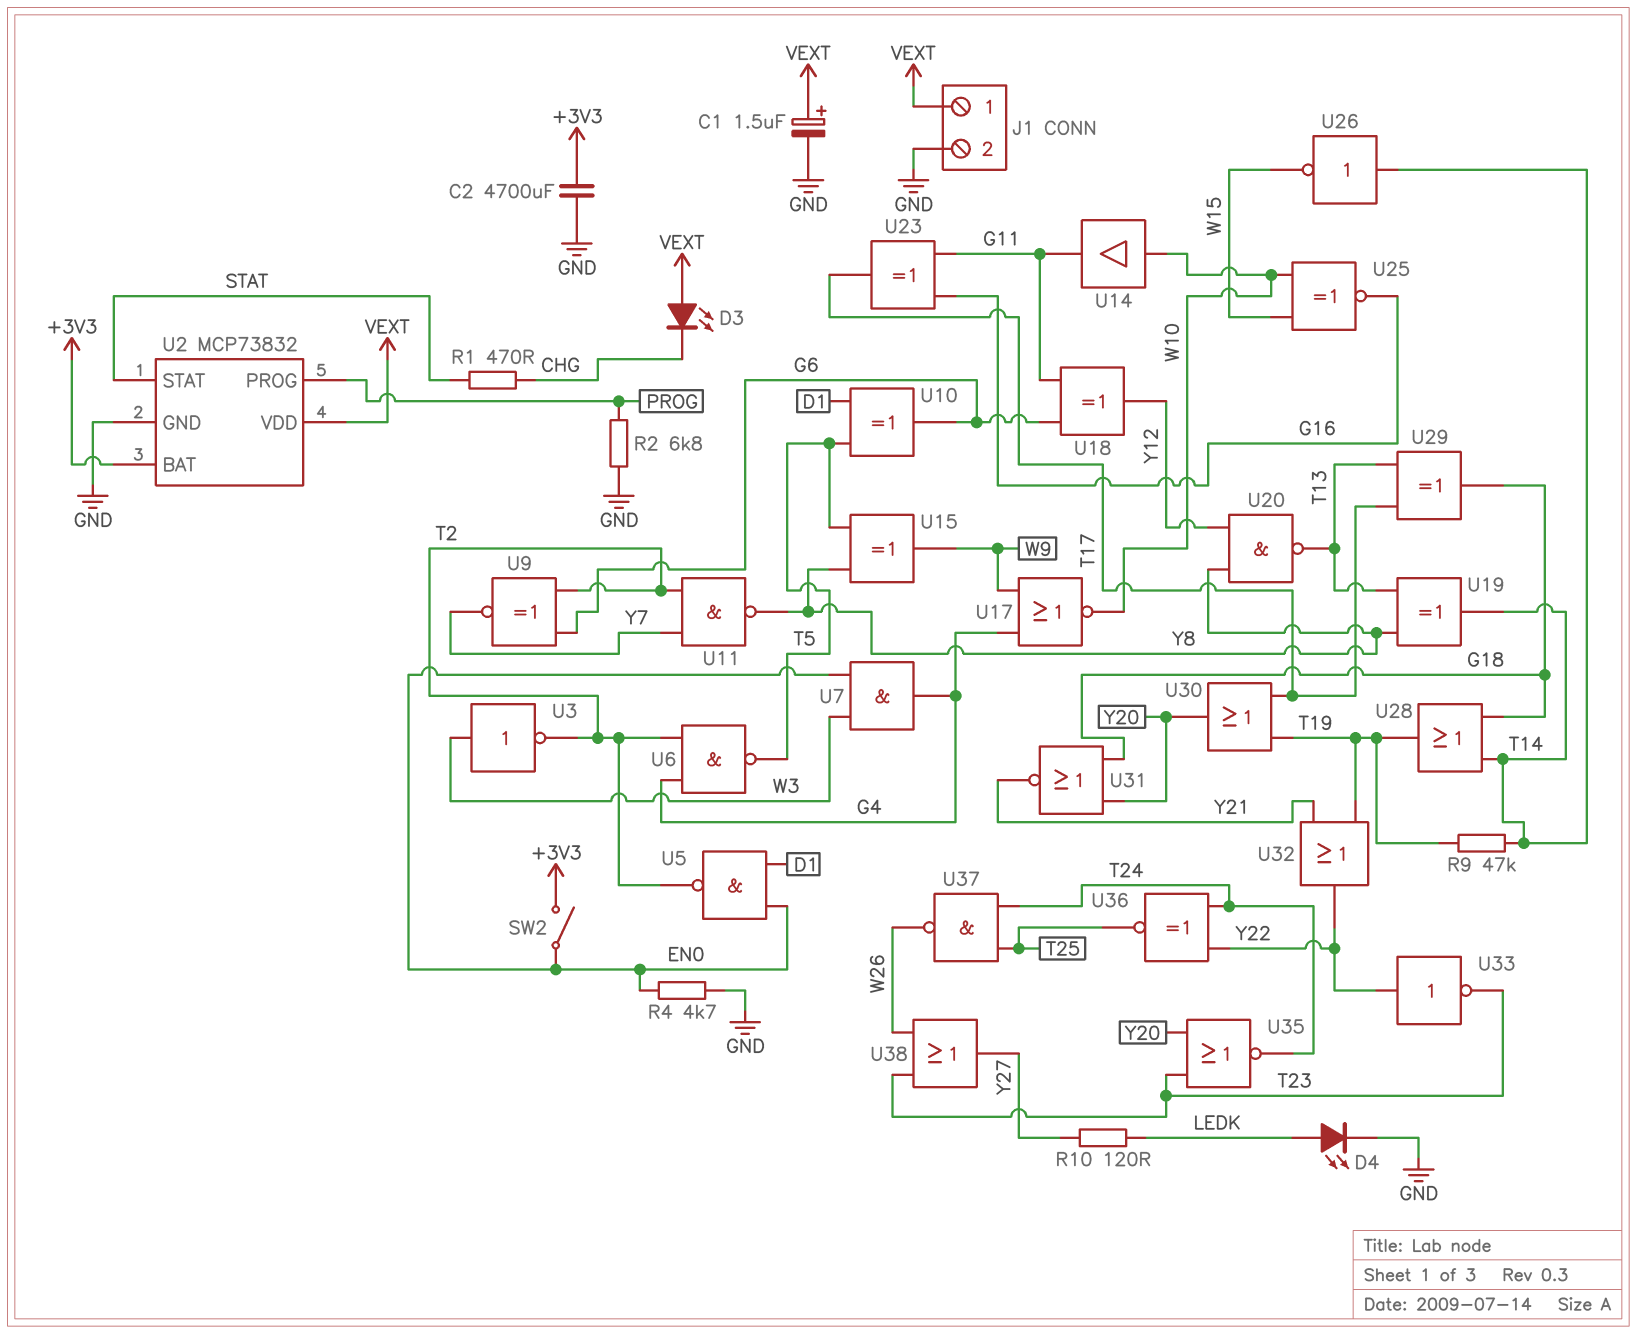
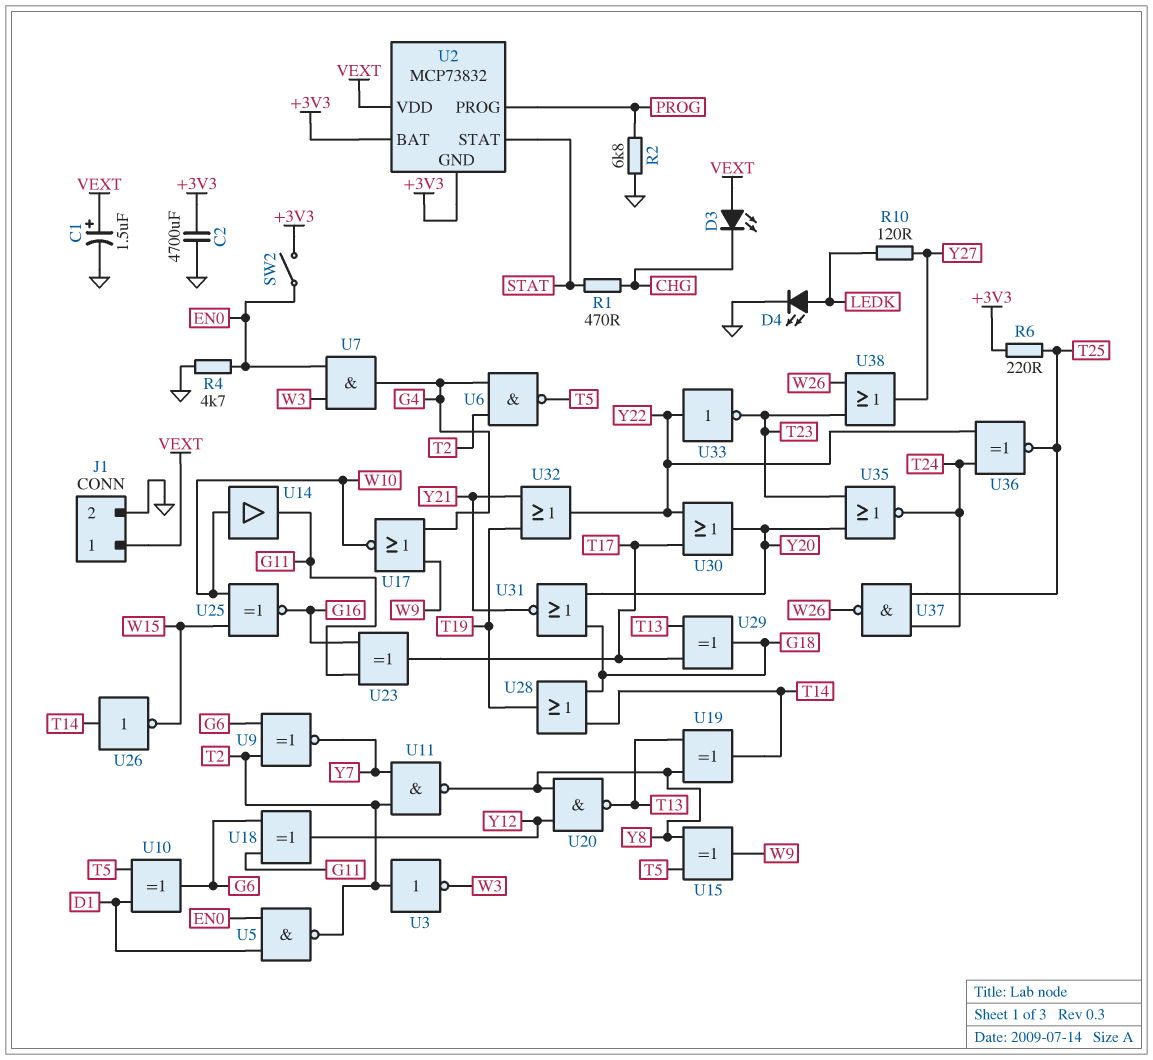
R6: none -> 220 (+3V3, T25)
R9: 47k (T14, T19) -> none
U2 pin GND: GND -> +3V3
U3: NOT (in W3, out T2) -> NOT (in T2, out W3)
U30: OR (in T17, in T19, out Y20) -> OR (in T17, in Y22, out Y20)

